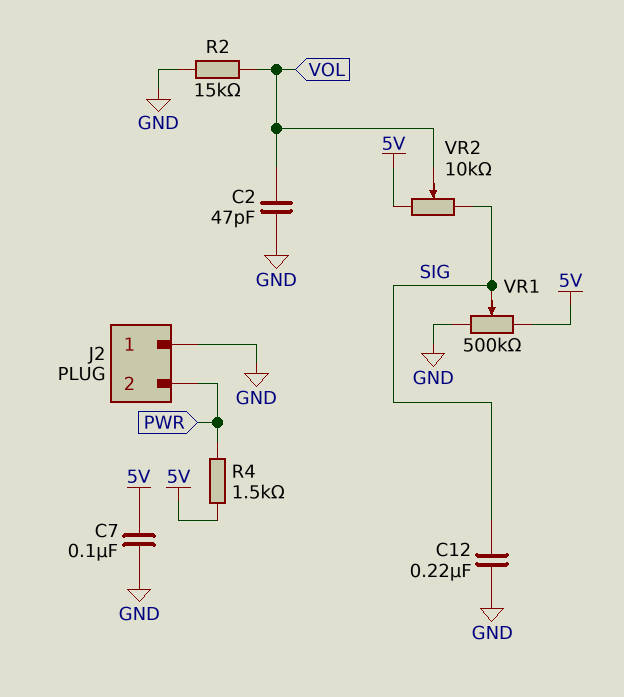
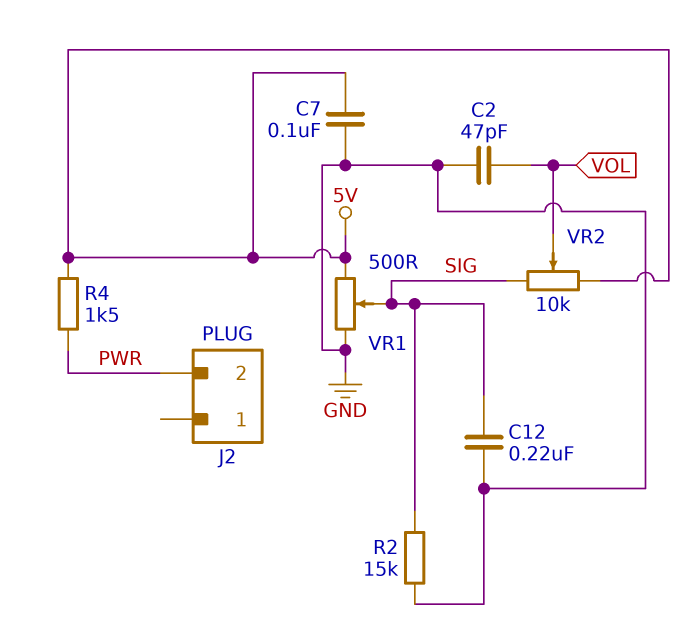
J2 pin 1: GND -> none
R2: 15k (GND, VOL) -> 15k (GND, SIG)
VR1: 500k (5V, GND, wiper SIG) -> 500 (5V, GND, wiper SIG)

